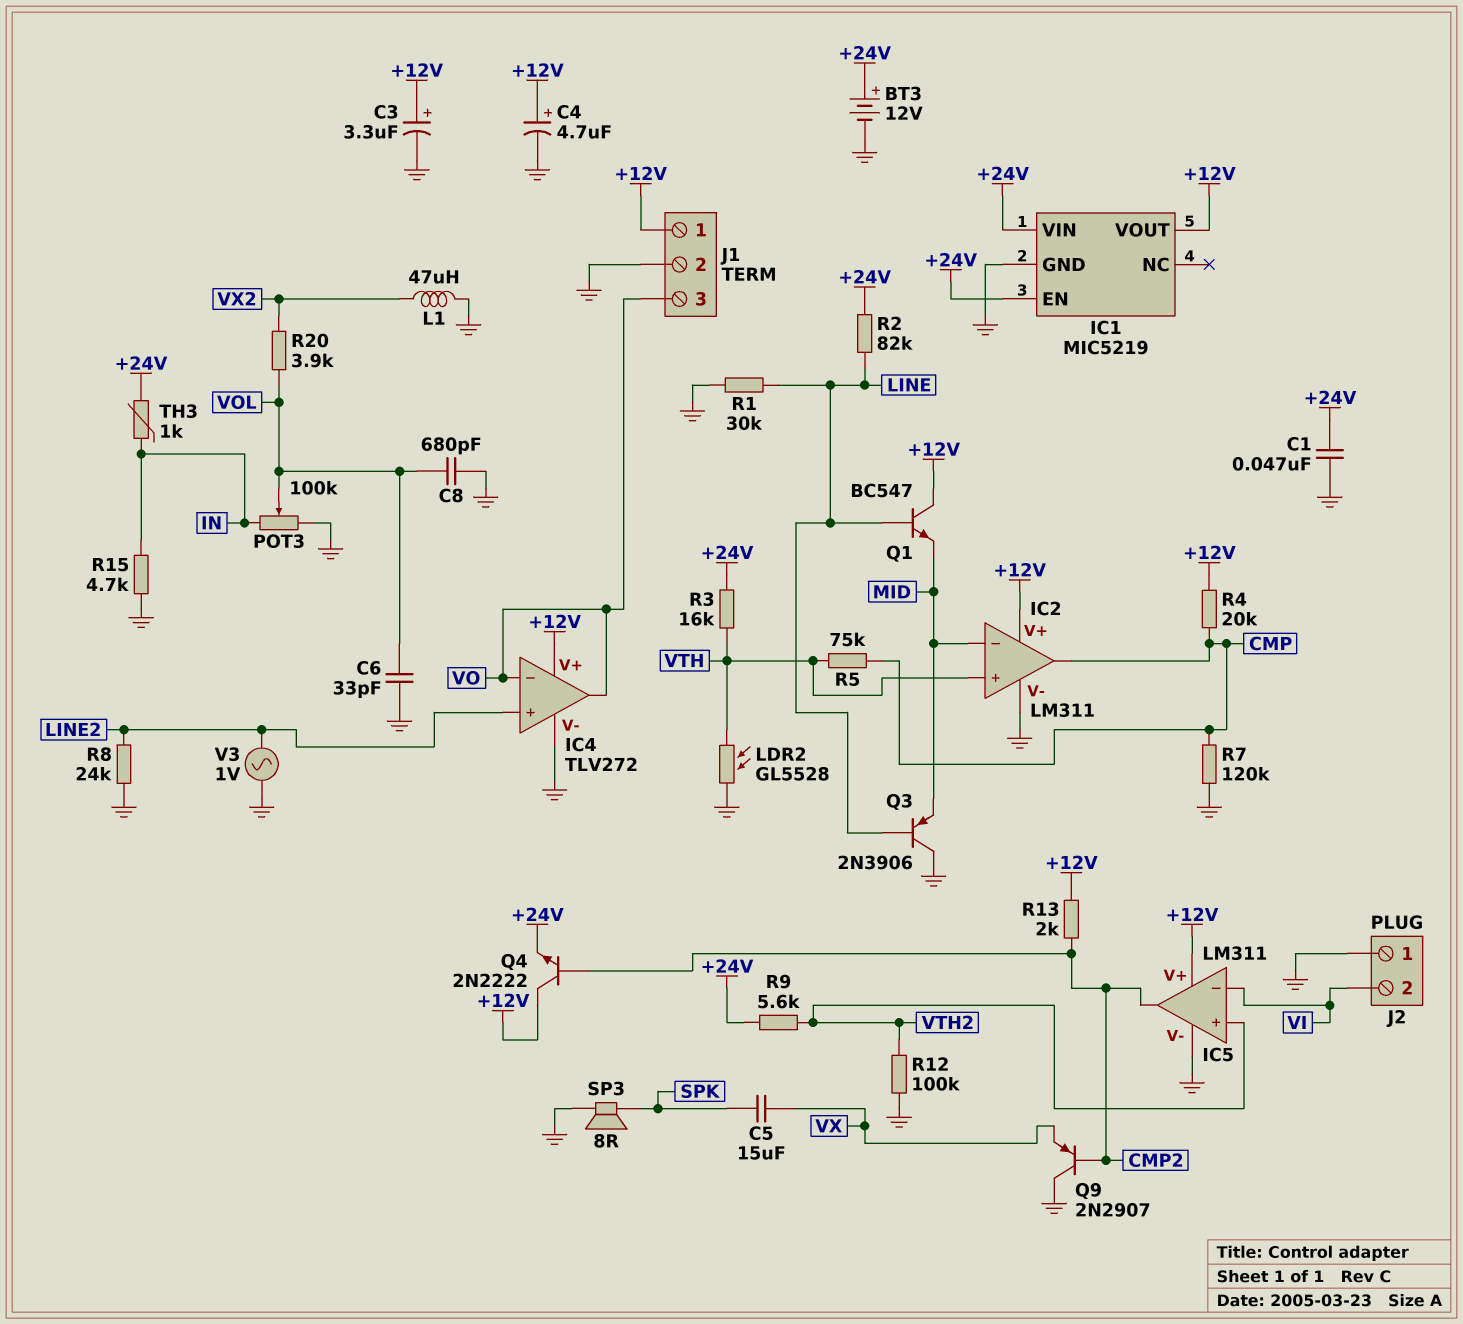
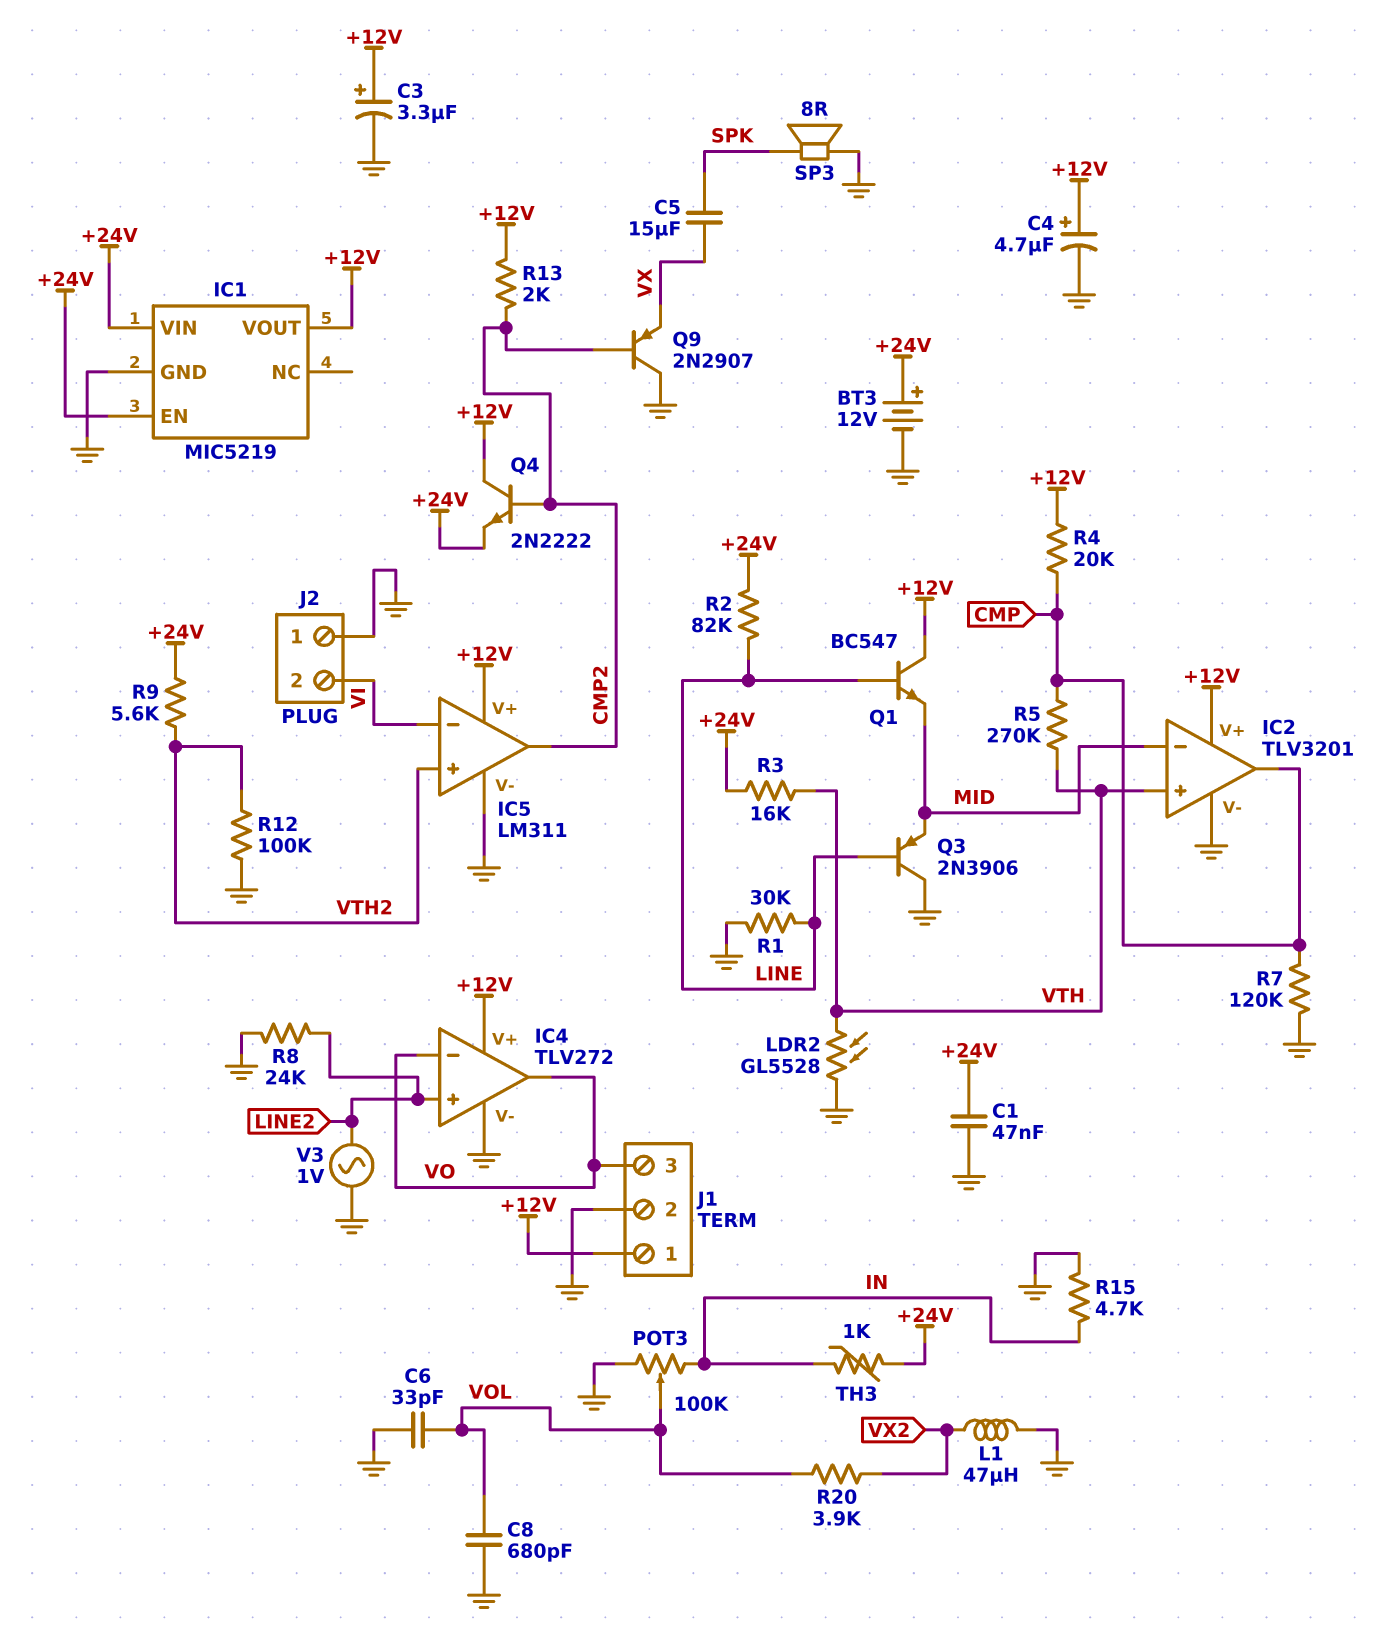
IC2: LM311 -> TLV3201
R5: 75k (CMP, VTH) -> 270k (CMP, VTH)

